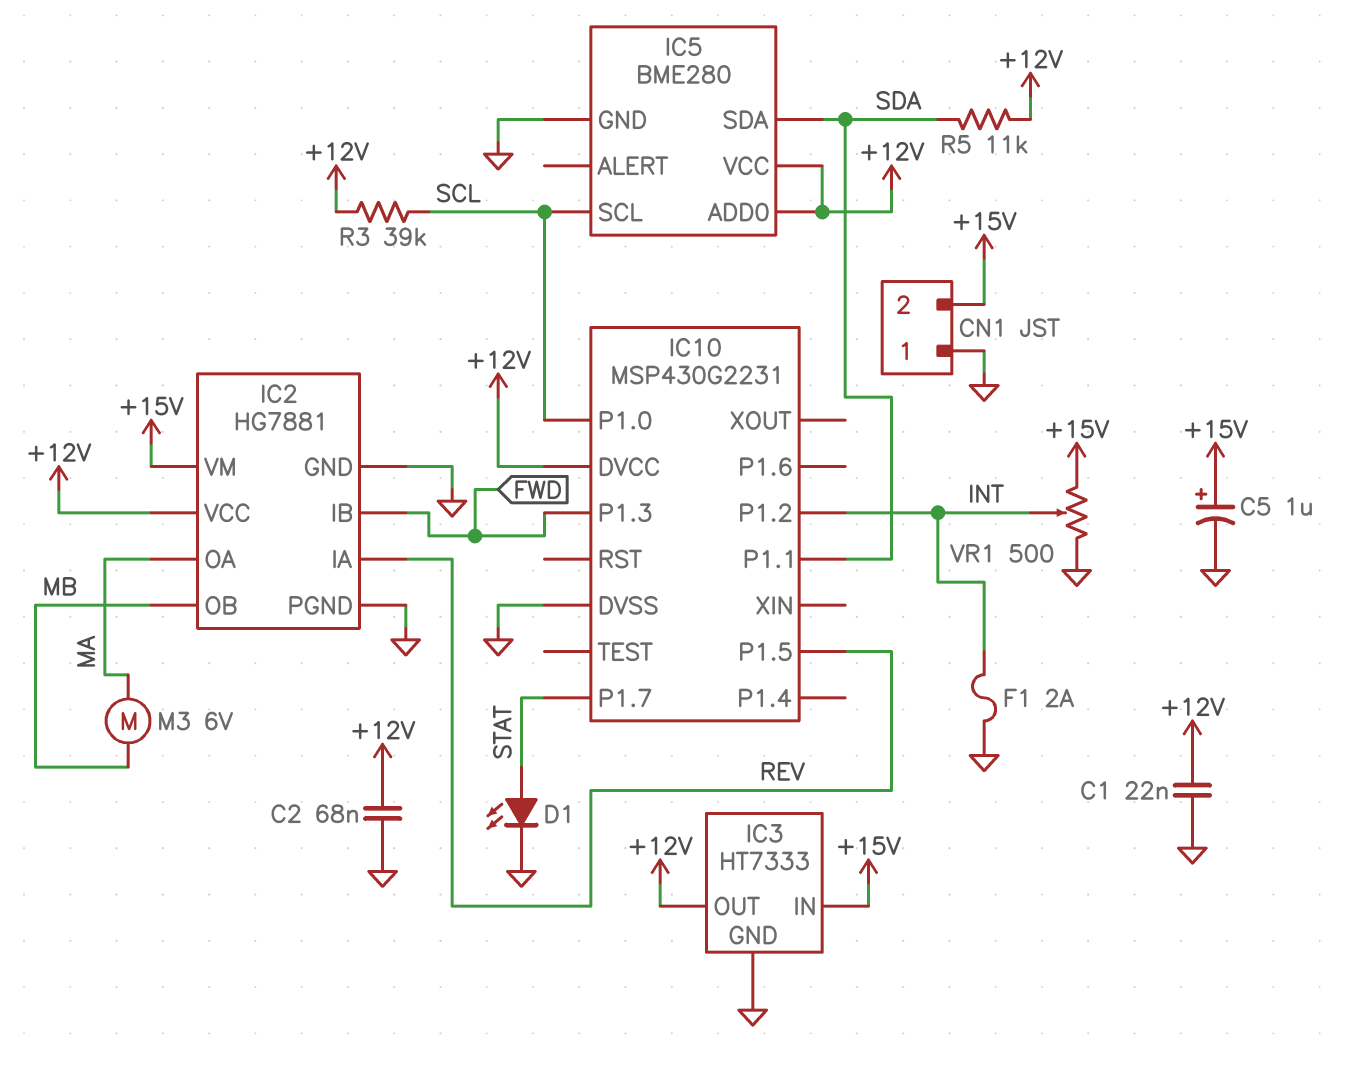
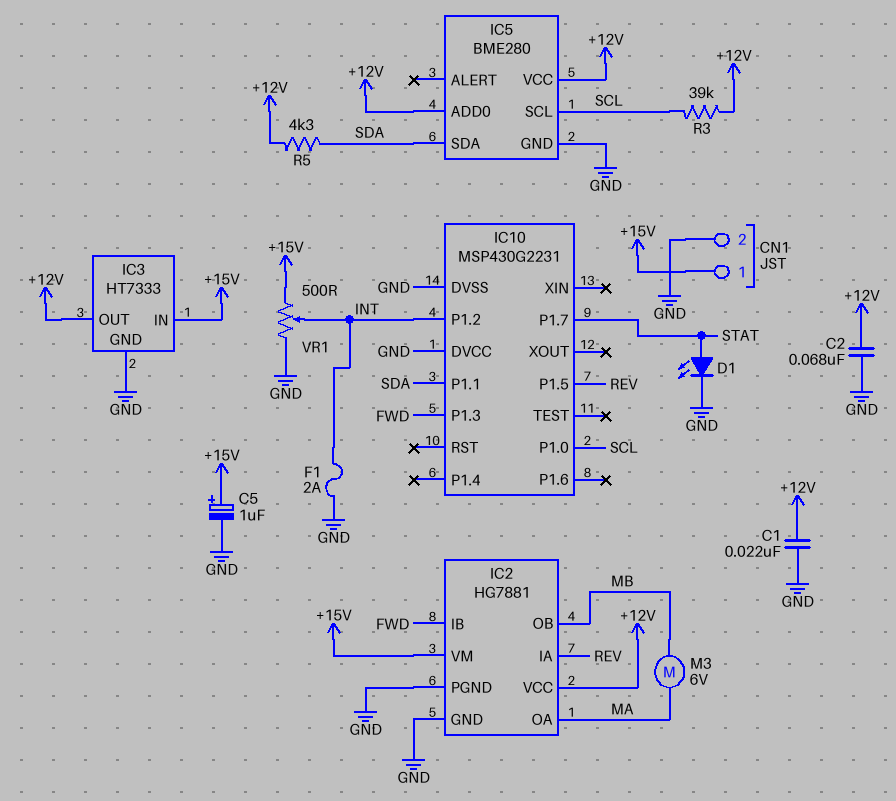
CN1 pin 1: GND -> +15V
CN1 pin 2: +15V -> GND
IC10 pin DVCC: +12V -> GND
R5: 11k (+12V, SDA) -> 4.3k (+12V, SDA)

